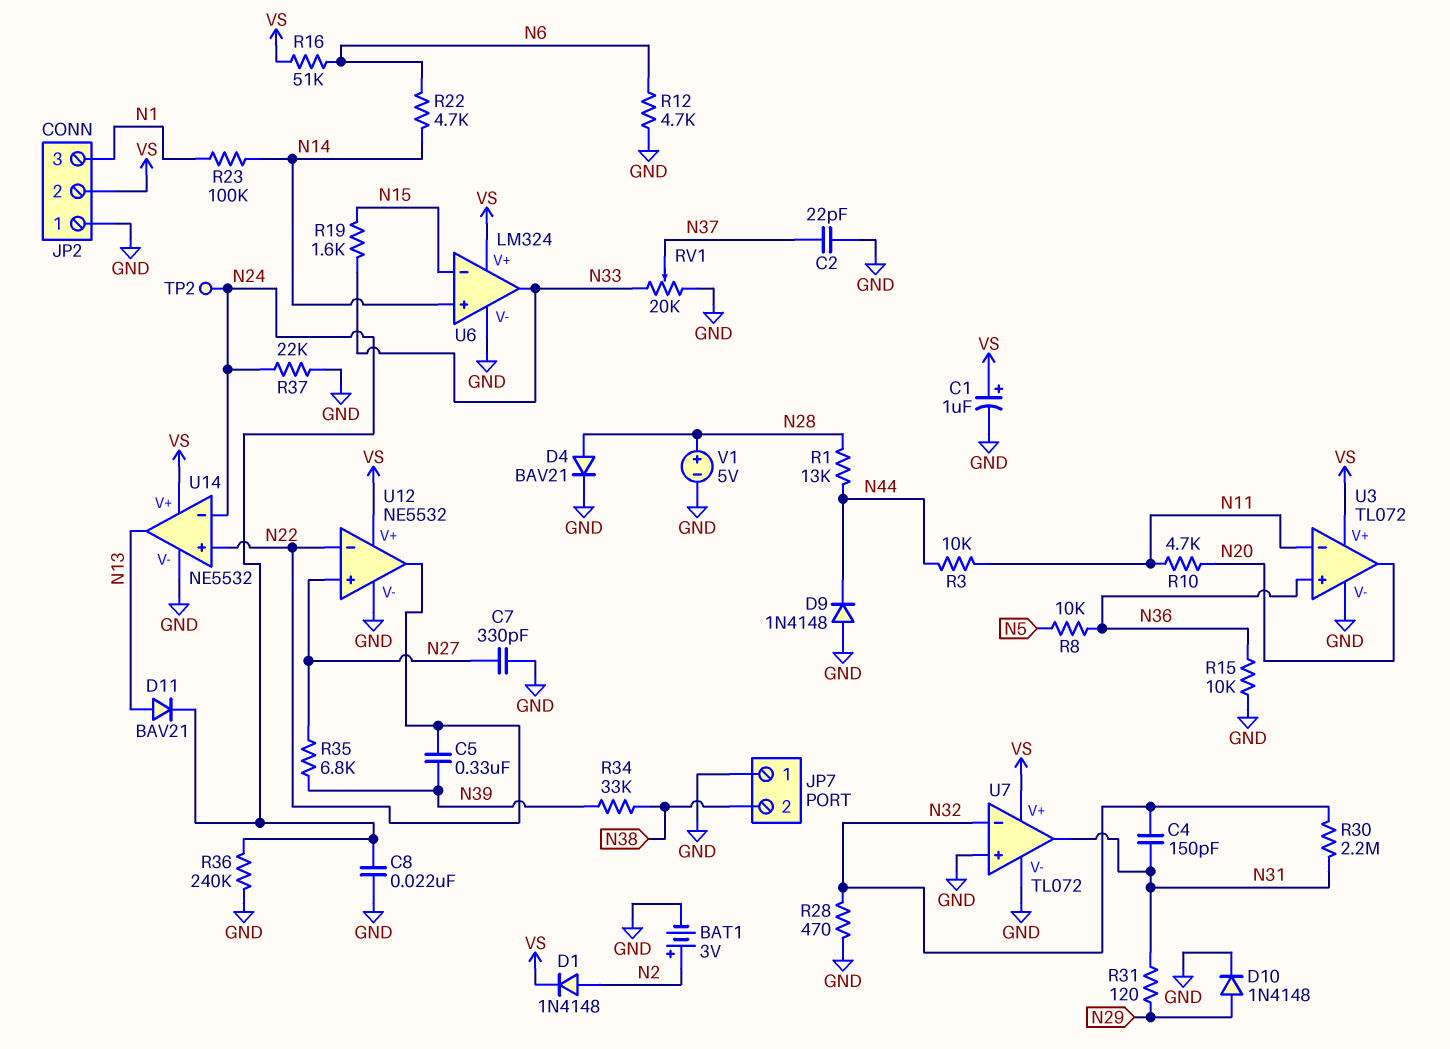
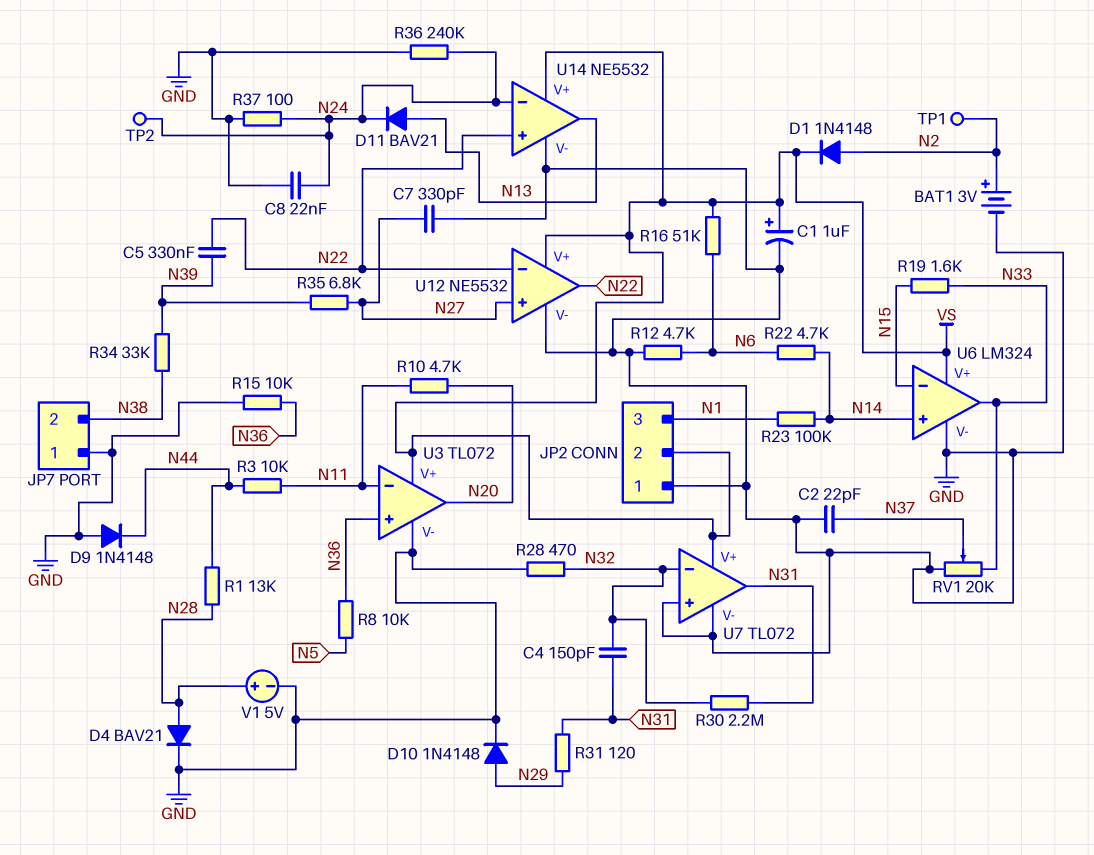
R37: 22k (GND, N24) -> 100 (GND, N24)
TP1: none -> test point (N2)

